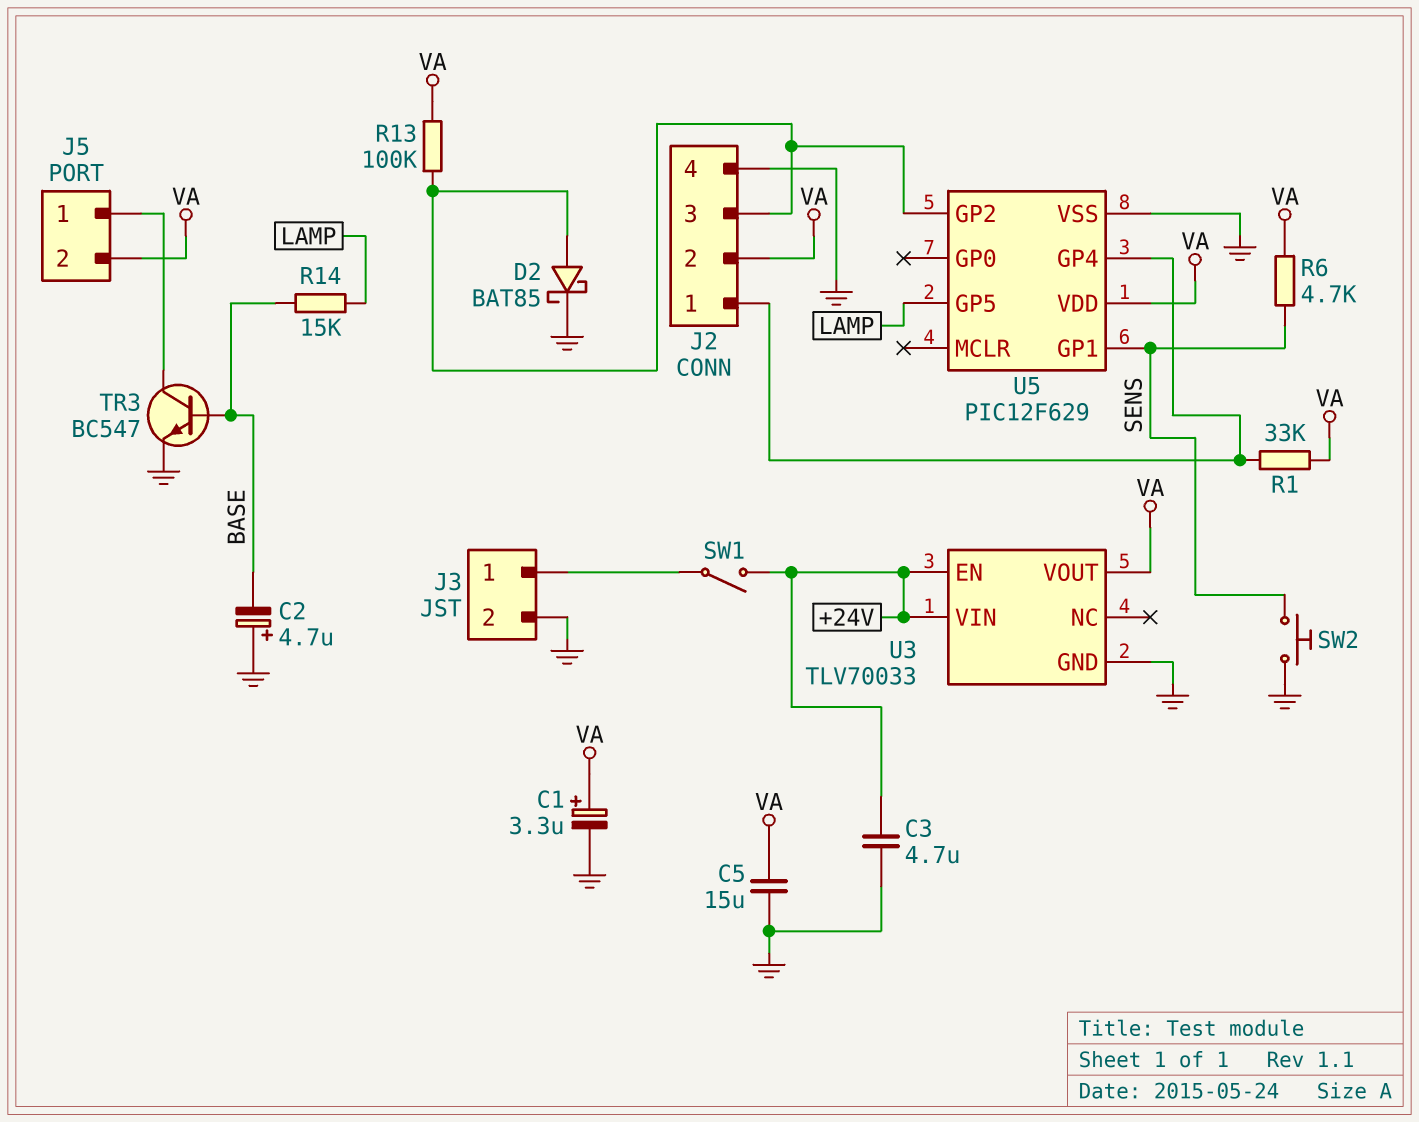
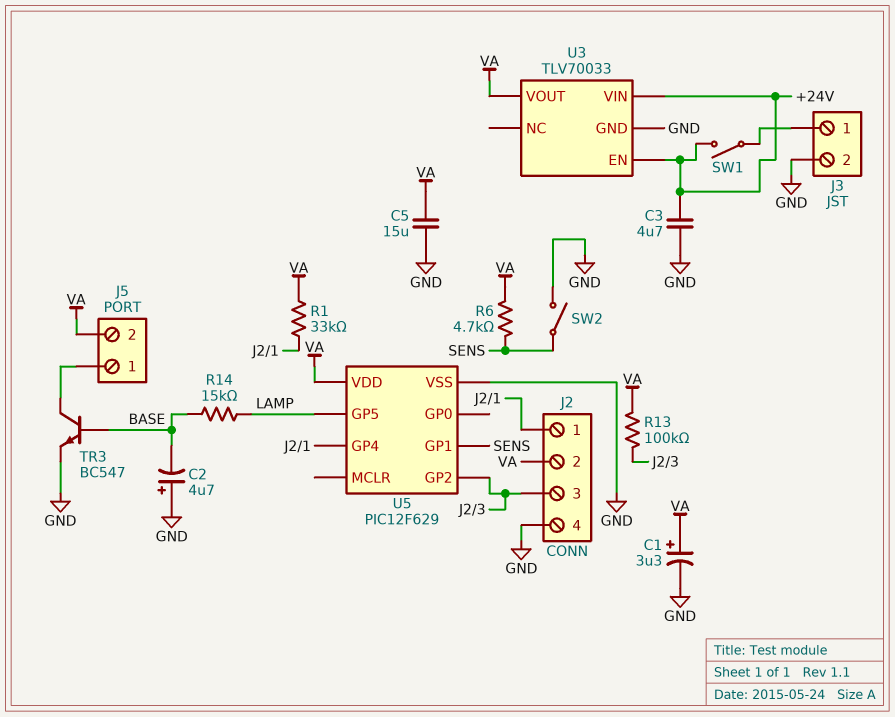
D2: schottky BAT85 (A J2/3, K GND) -> none
SW2: button (GND, SENS) -> switch (GND, SENS)

